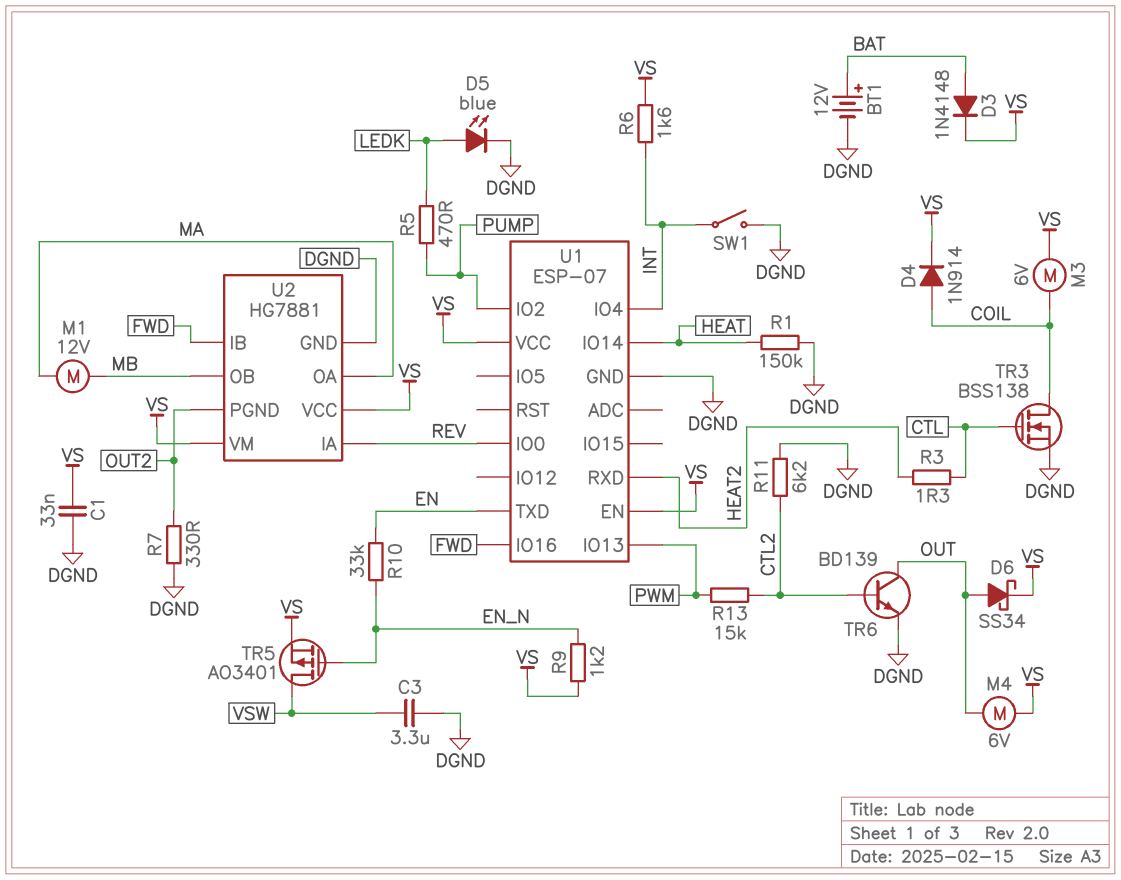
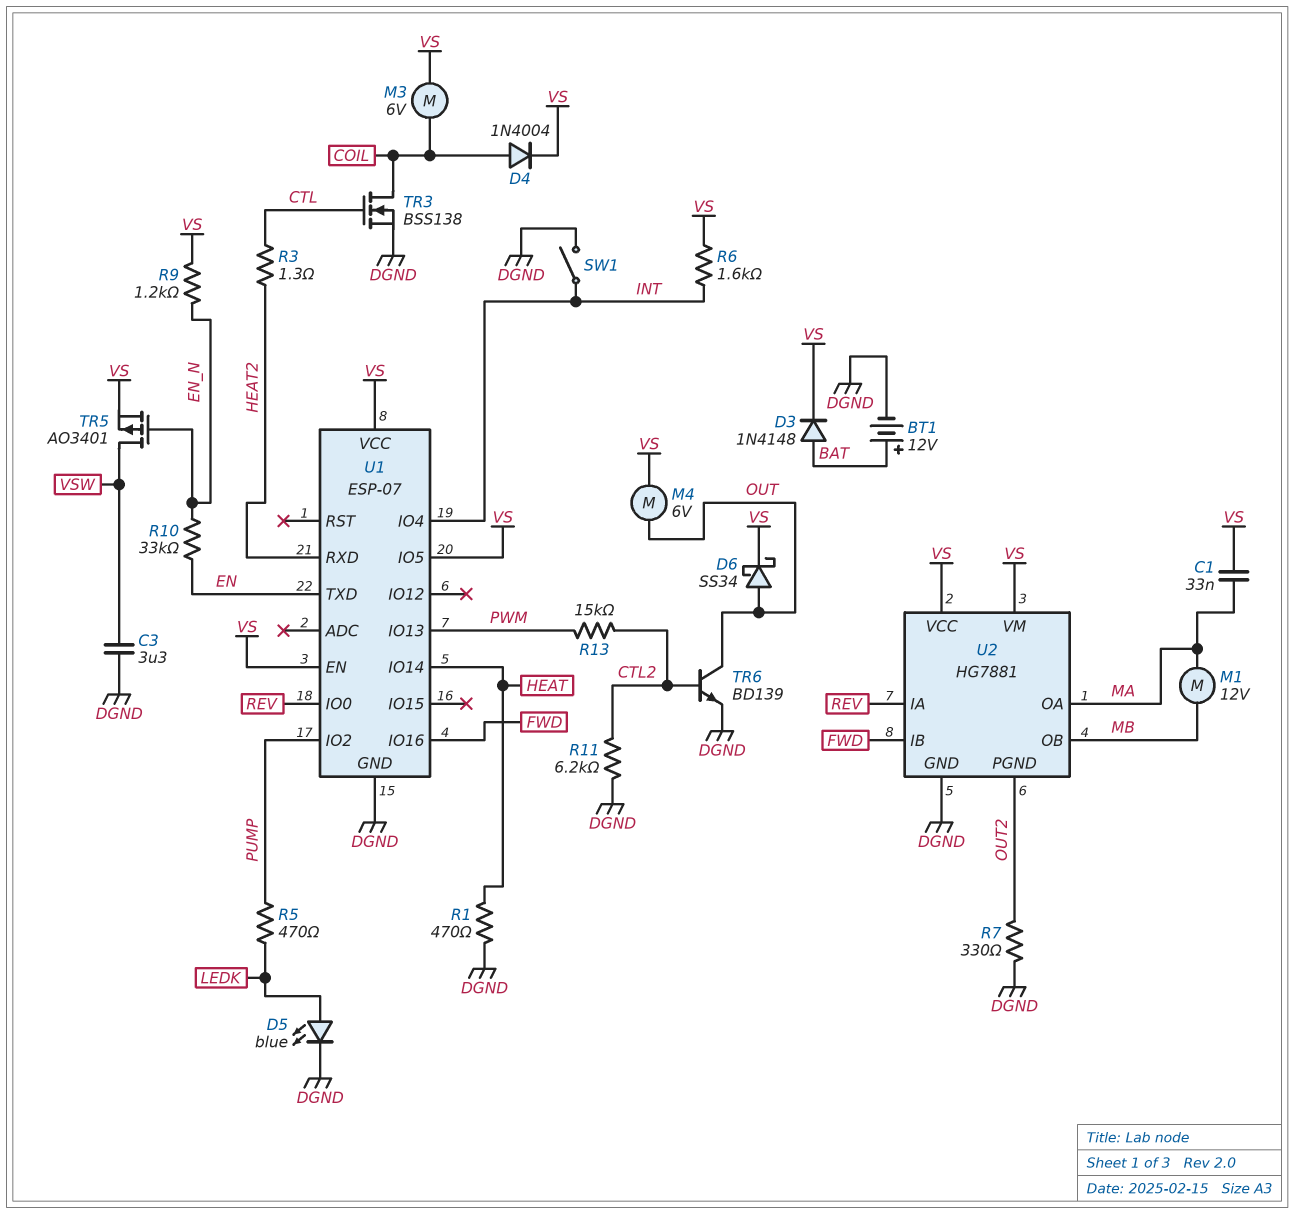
C1: 33nF (DGND, VS) -> 33nF (MA, VS)
D4: diode 1N914 (A COIL, K VS) -> diode 1N4004 (A COIL, K VS)
R1: 150k (DGND, HEAT) -> 470 (DGND, HEAT)
U1 pin IO5: none -> VS

